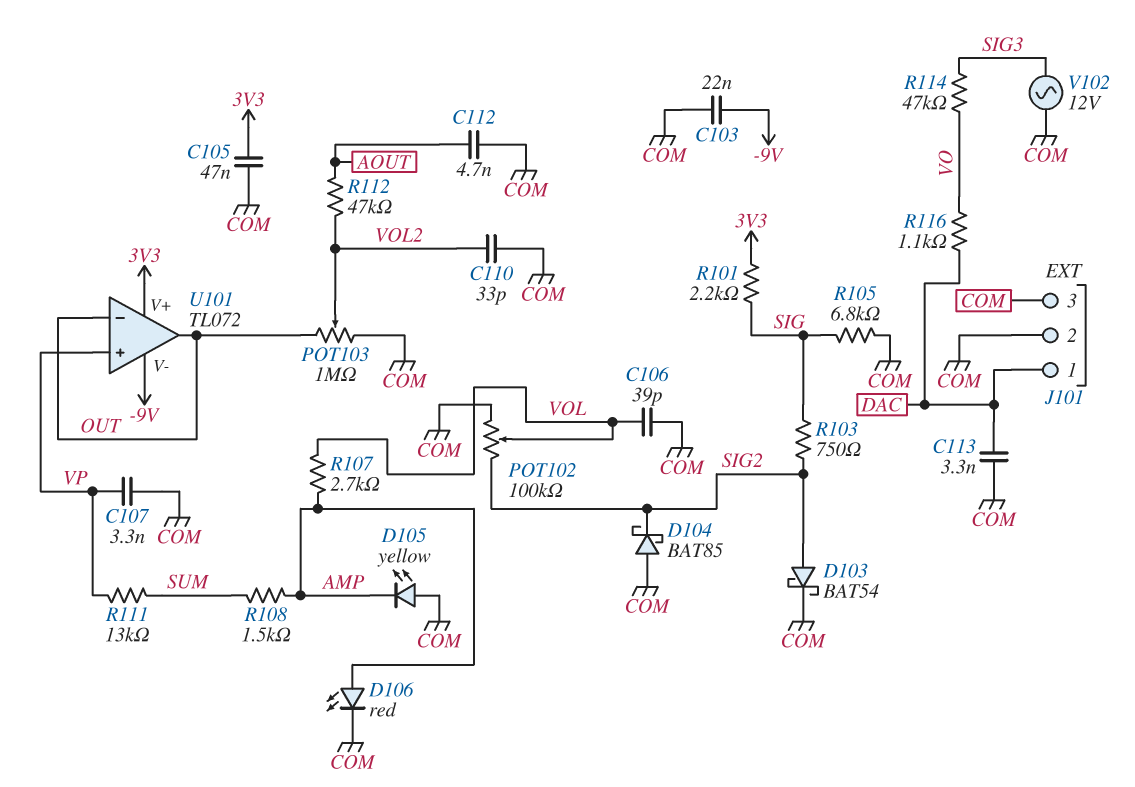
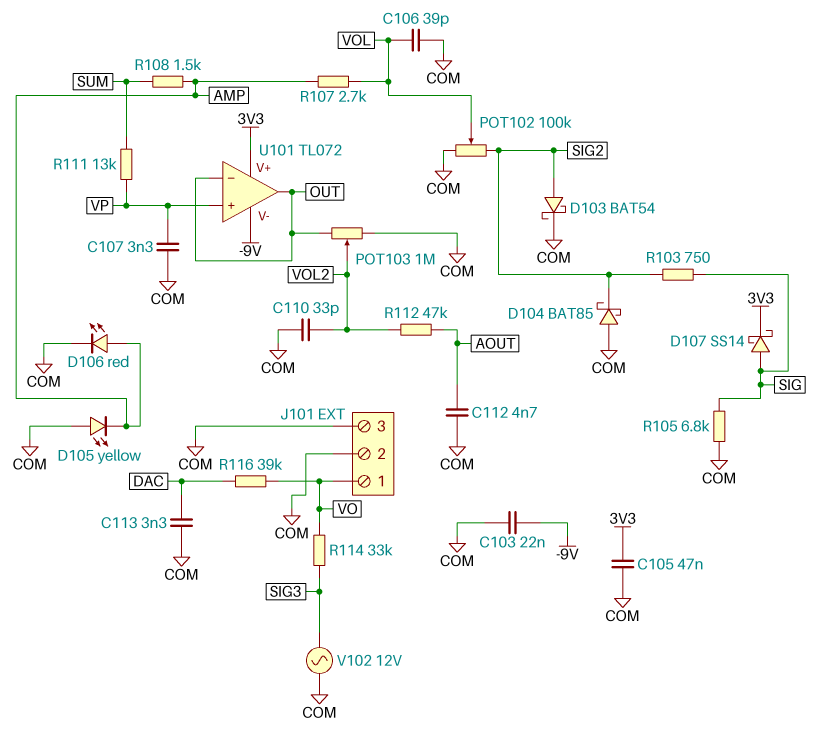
D107: none -> schottky SS14 (A SIG, K 3V3)
J101 pin 1: DAC -> VO
R101: 2.2k (3V3, SIG) -> none
R114: 47k (SIG3, VO) -> 33k (SIG3, VO)
R116: 1.1k (DAC, VO) -> 39k (DAC, VO)

